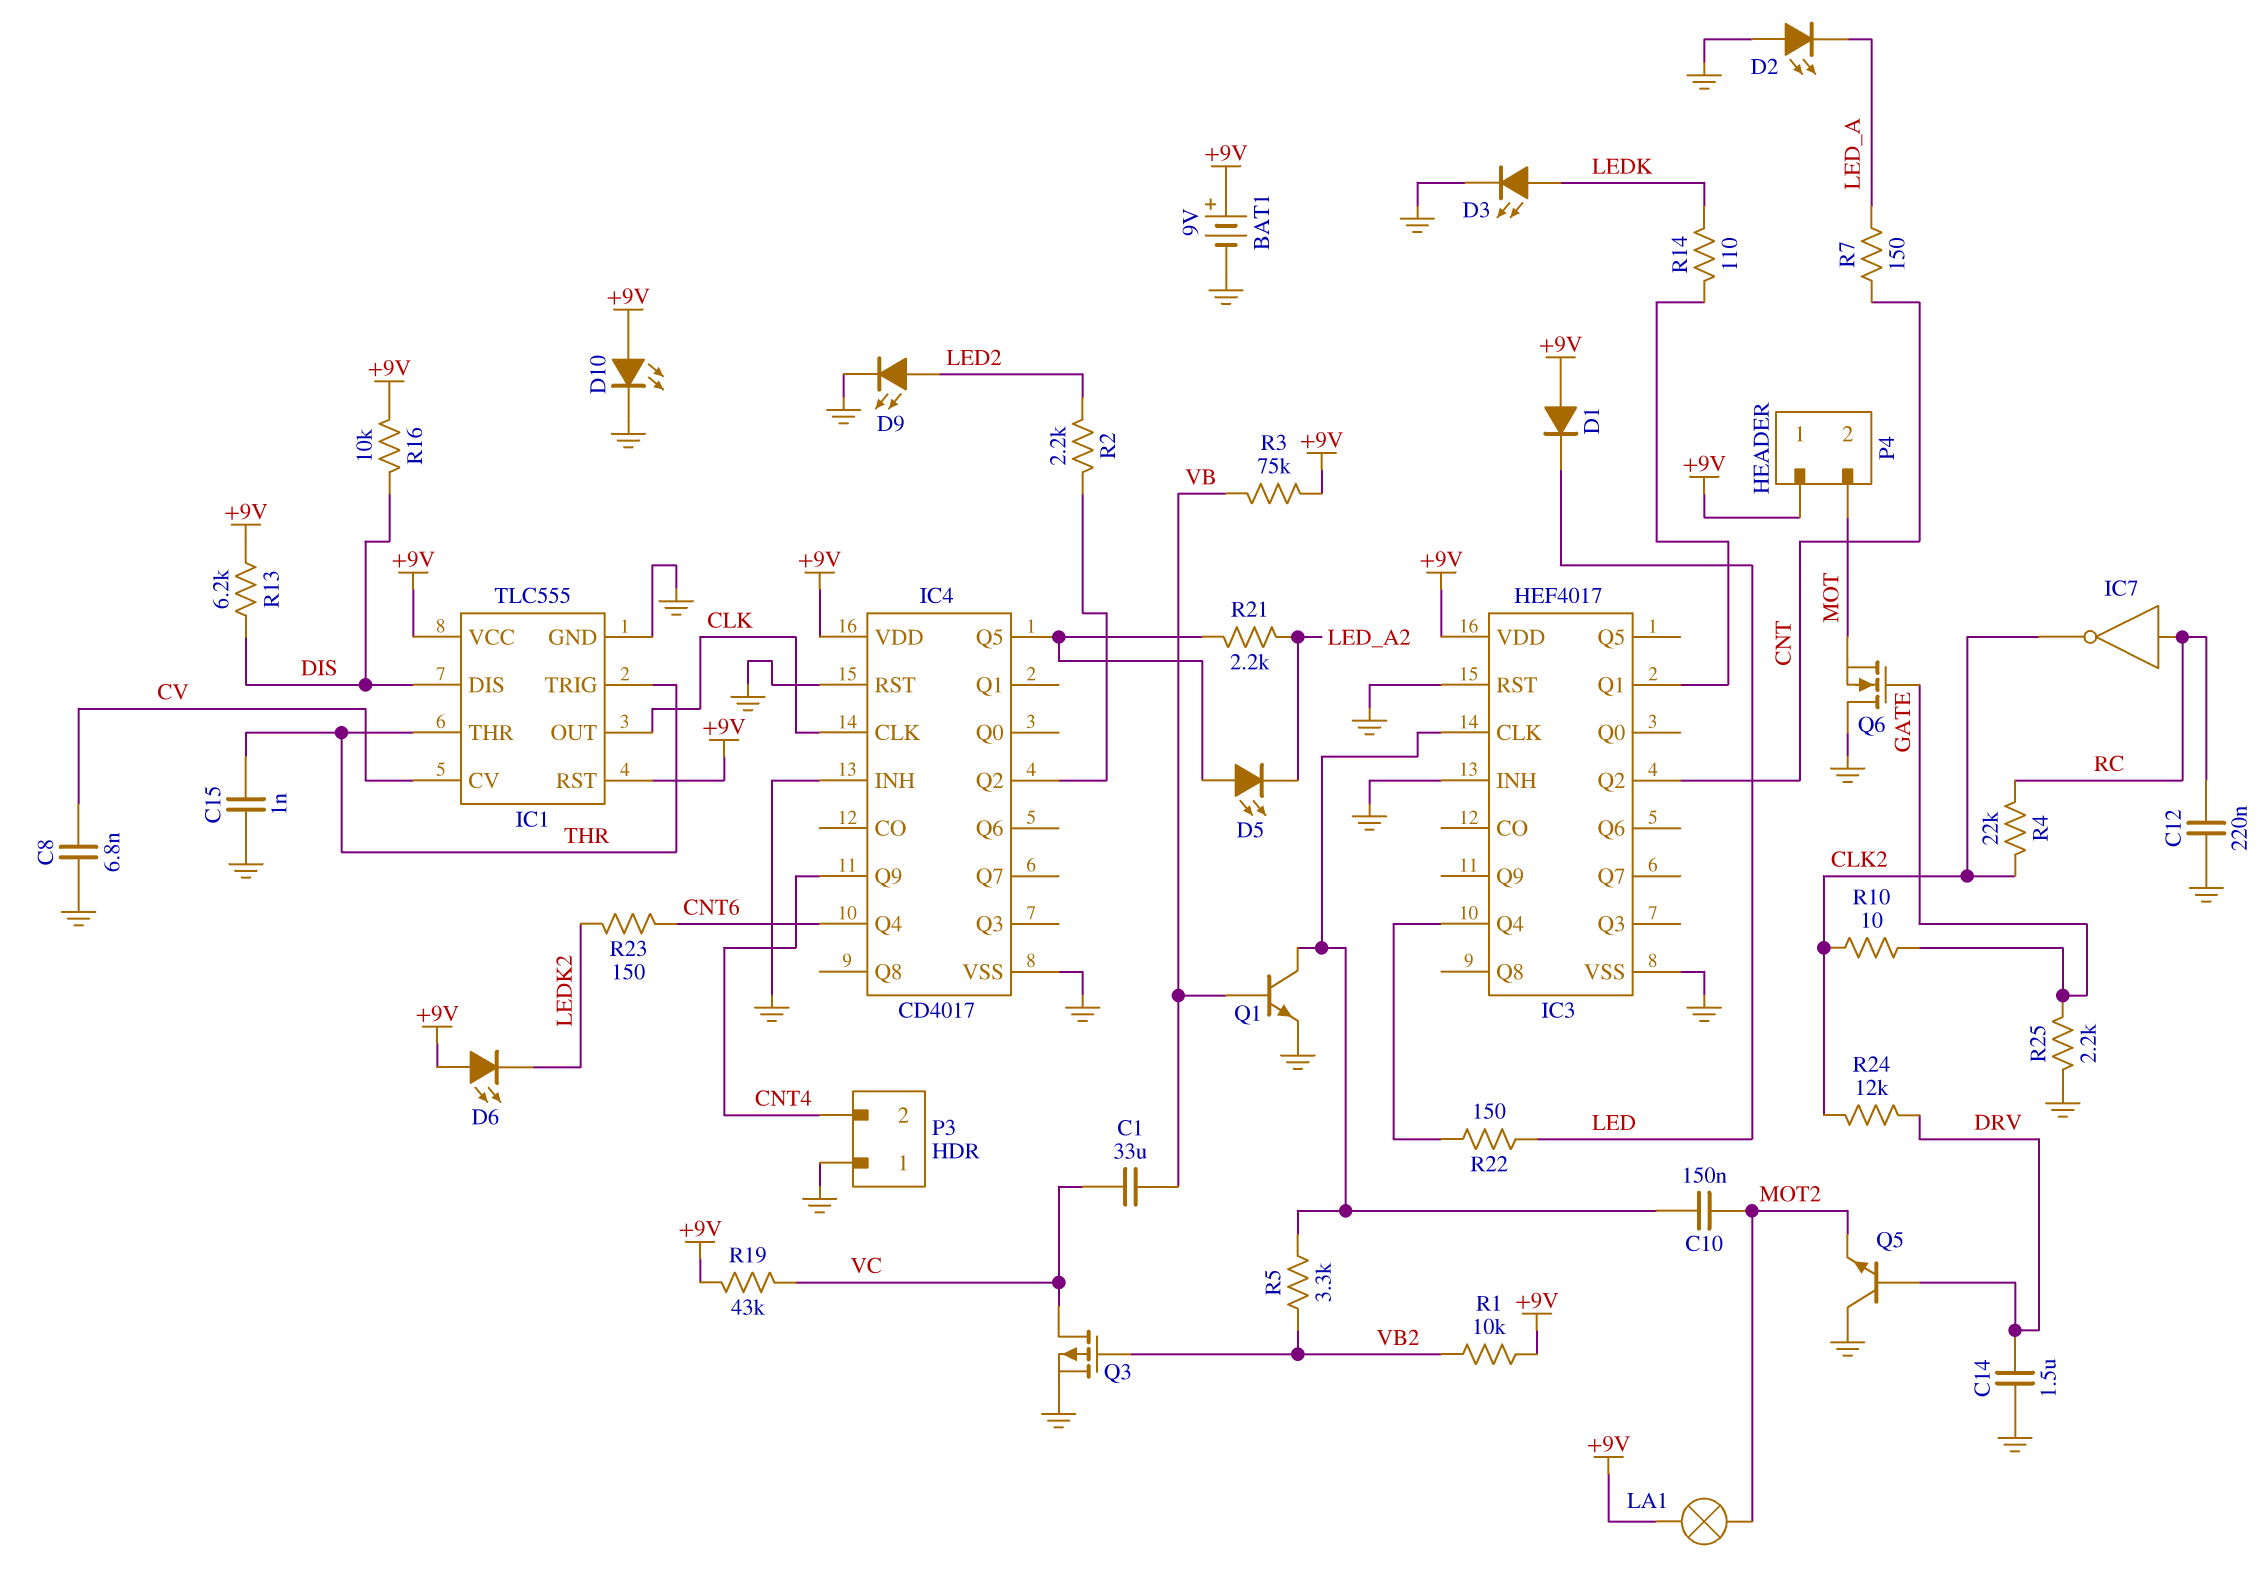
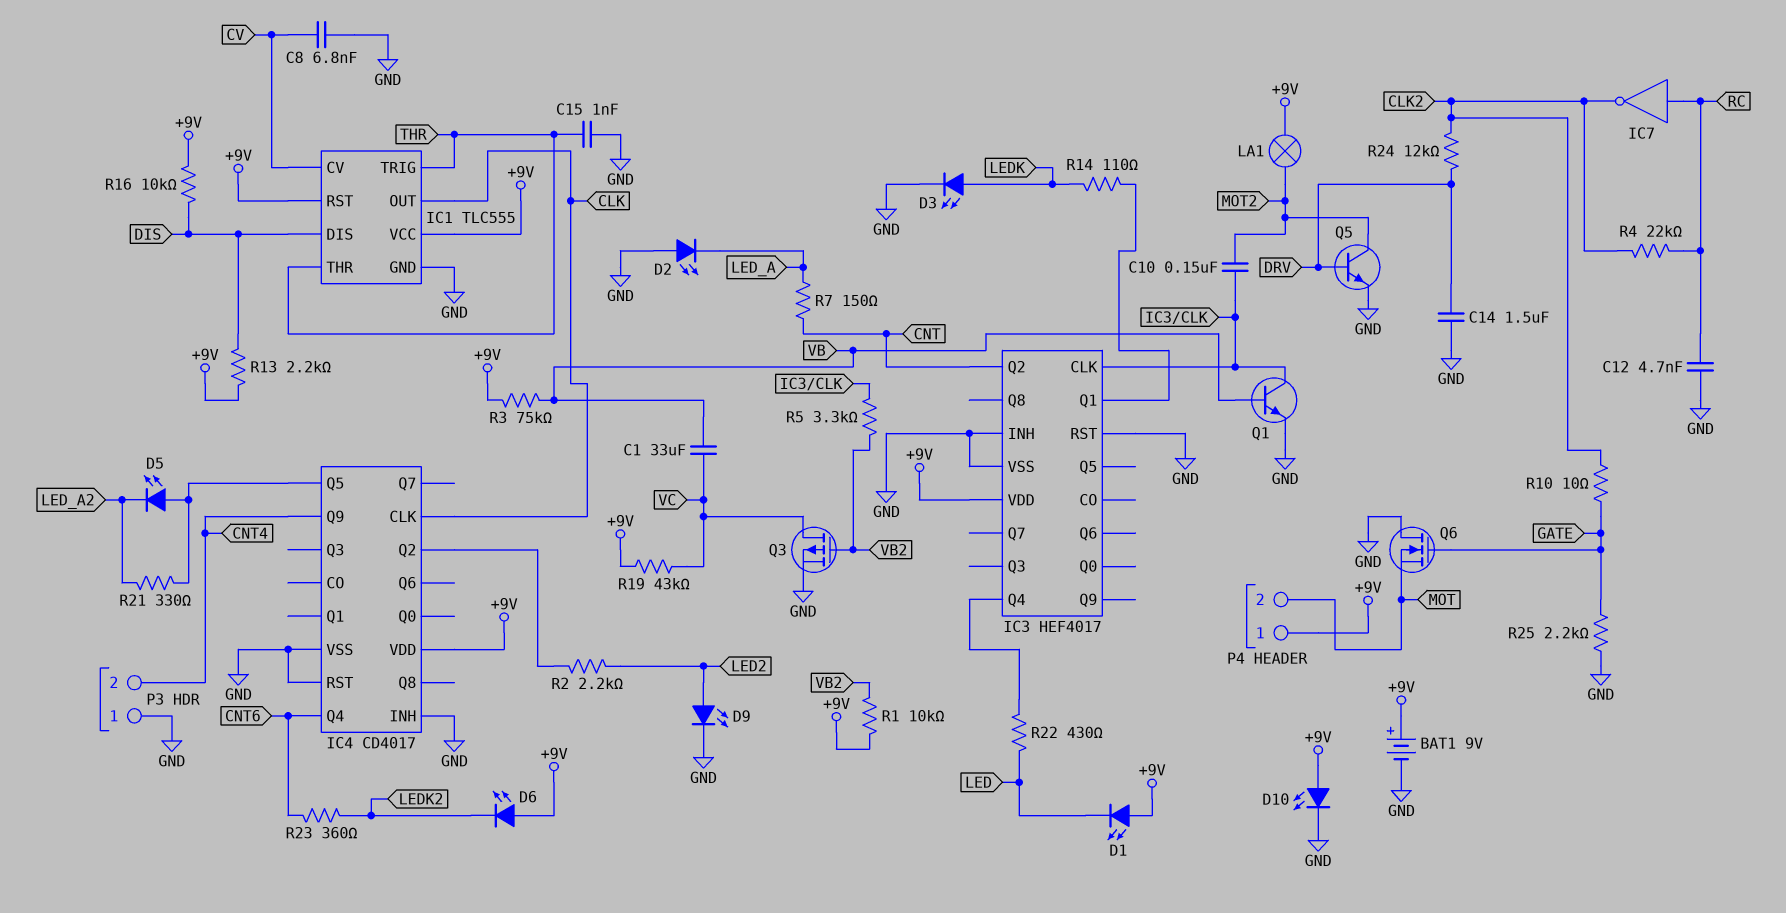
C12: 220nF (GND, RC) -> 4.7nF (GND, RC)
D1: diode (A +9V, K LED) -> LED (A +9V, K LED)
Q5: NPN (B DRV, C GND, E MOT2) -> NPN (B DRV, C MOT2, E GND)
R13: 6.2k (+9V, DIS) -> 2.2k (+9V, DIS)
R21: 2.2k (IC4/Q5, LED_A2) -> 330 (IC4/Q5, LED_A2)
R22: 150 (IC3/Q4, LED) -> 430 (IC3/Q4, LED)
R23: 150 (CNT6, LEDK2) -> 360 (CNT6, LEDK2)

